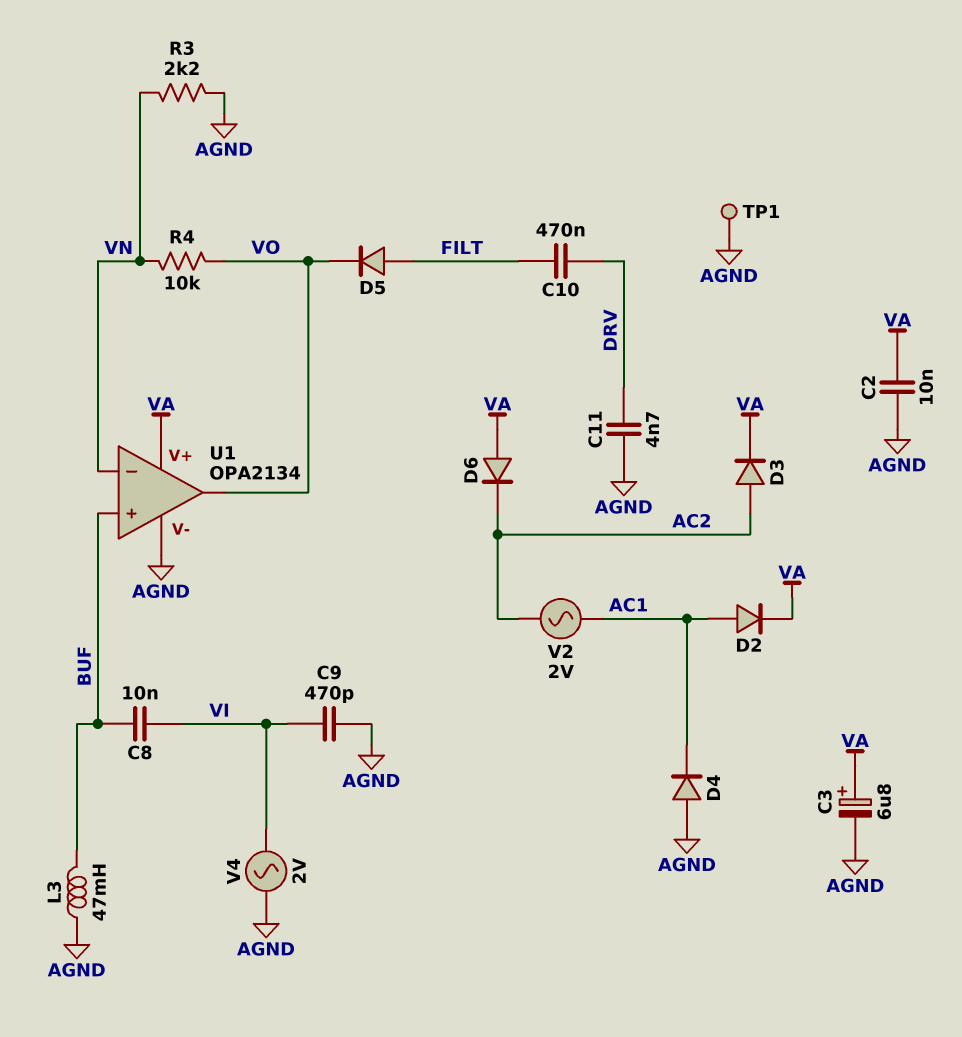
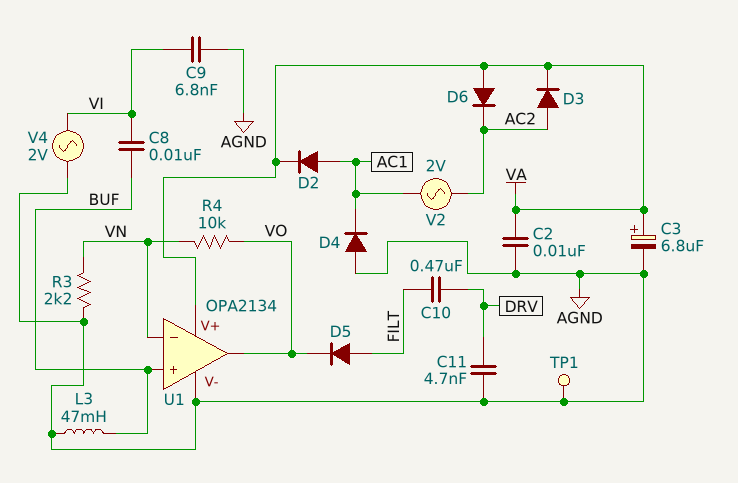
C9: 470pF (AGND, VI) -> 6.8nF (AGND, VI)

